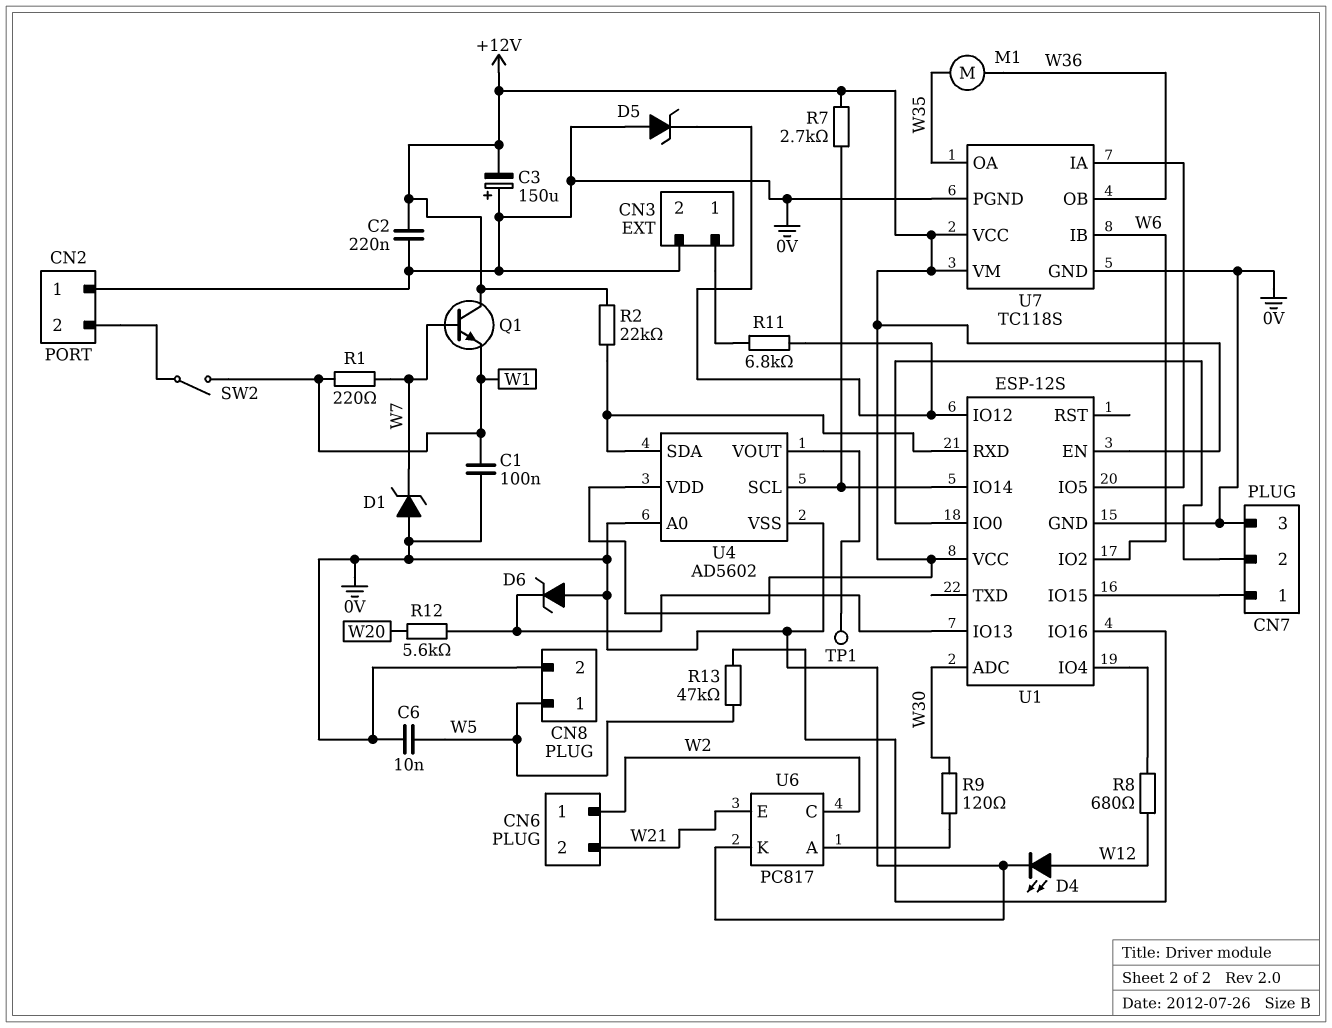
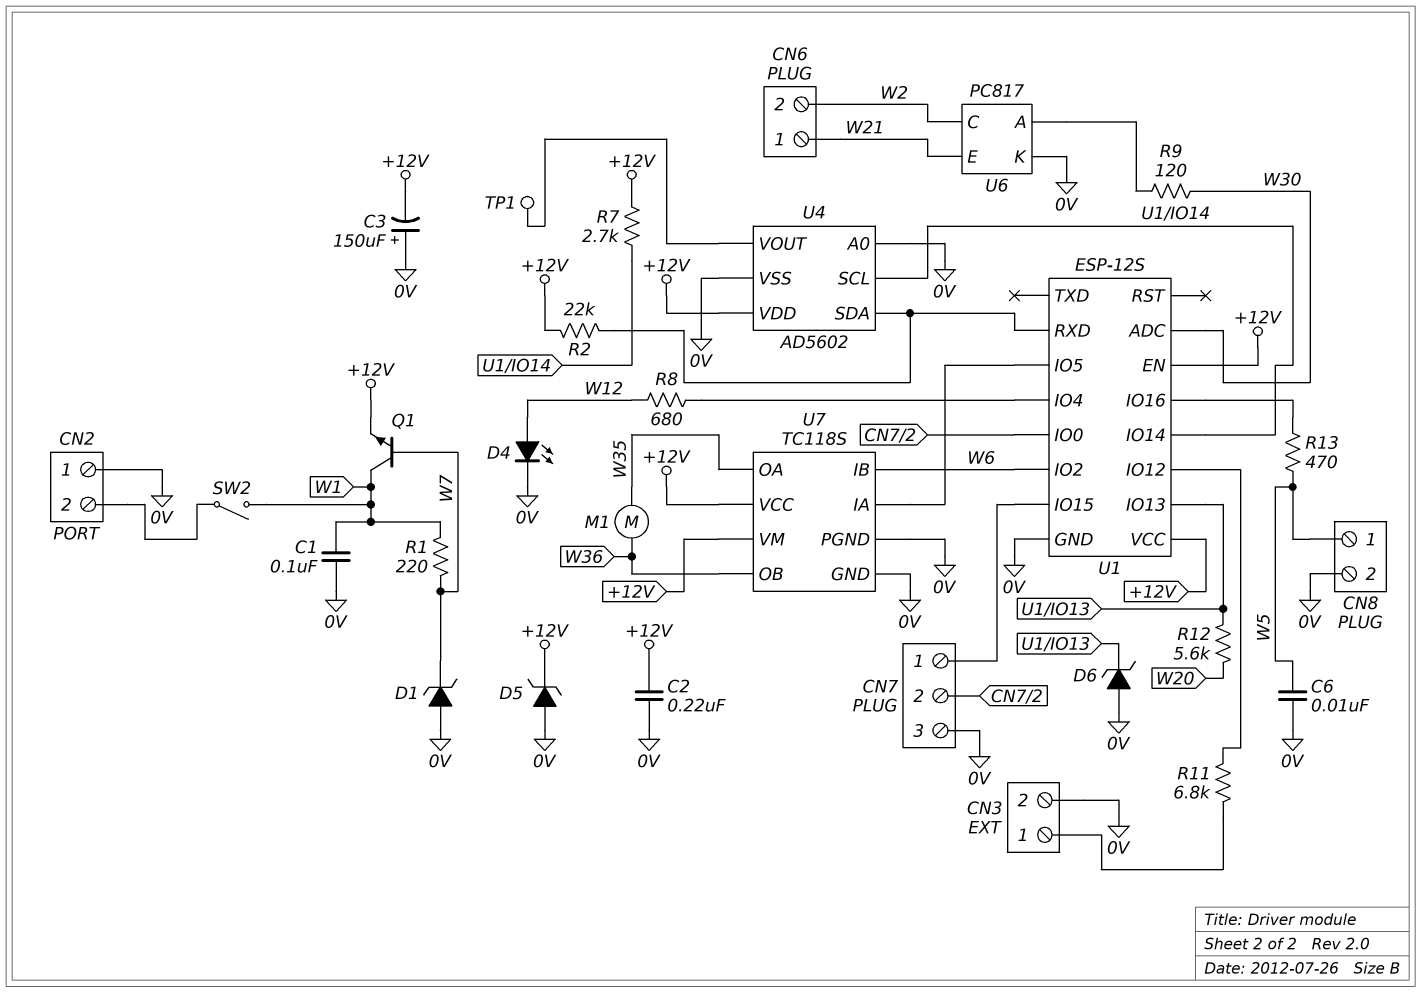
CN6 pin 1: W2 -> W21
CN6 pin 2: W21 -> W2
D5: zener (A 0V, K U1/IO12) -> zener (A 0V, K +12V)
Q1: NPN (B W7, C +12V, E W1) -> NPN (B W7, C W1, E +12V)
R13: 47k (U1/IO16, W5) -> 470 (U1/IO16, W5)

